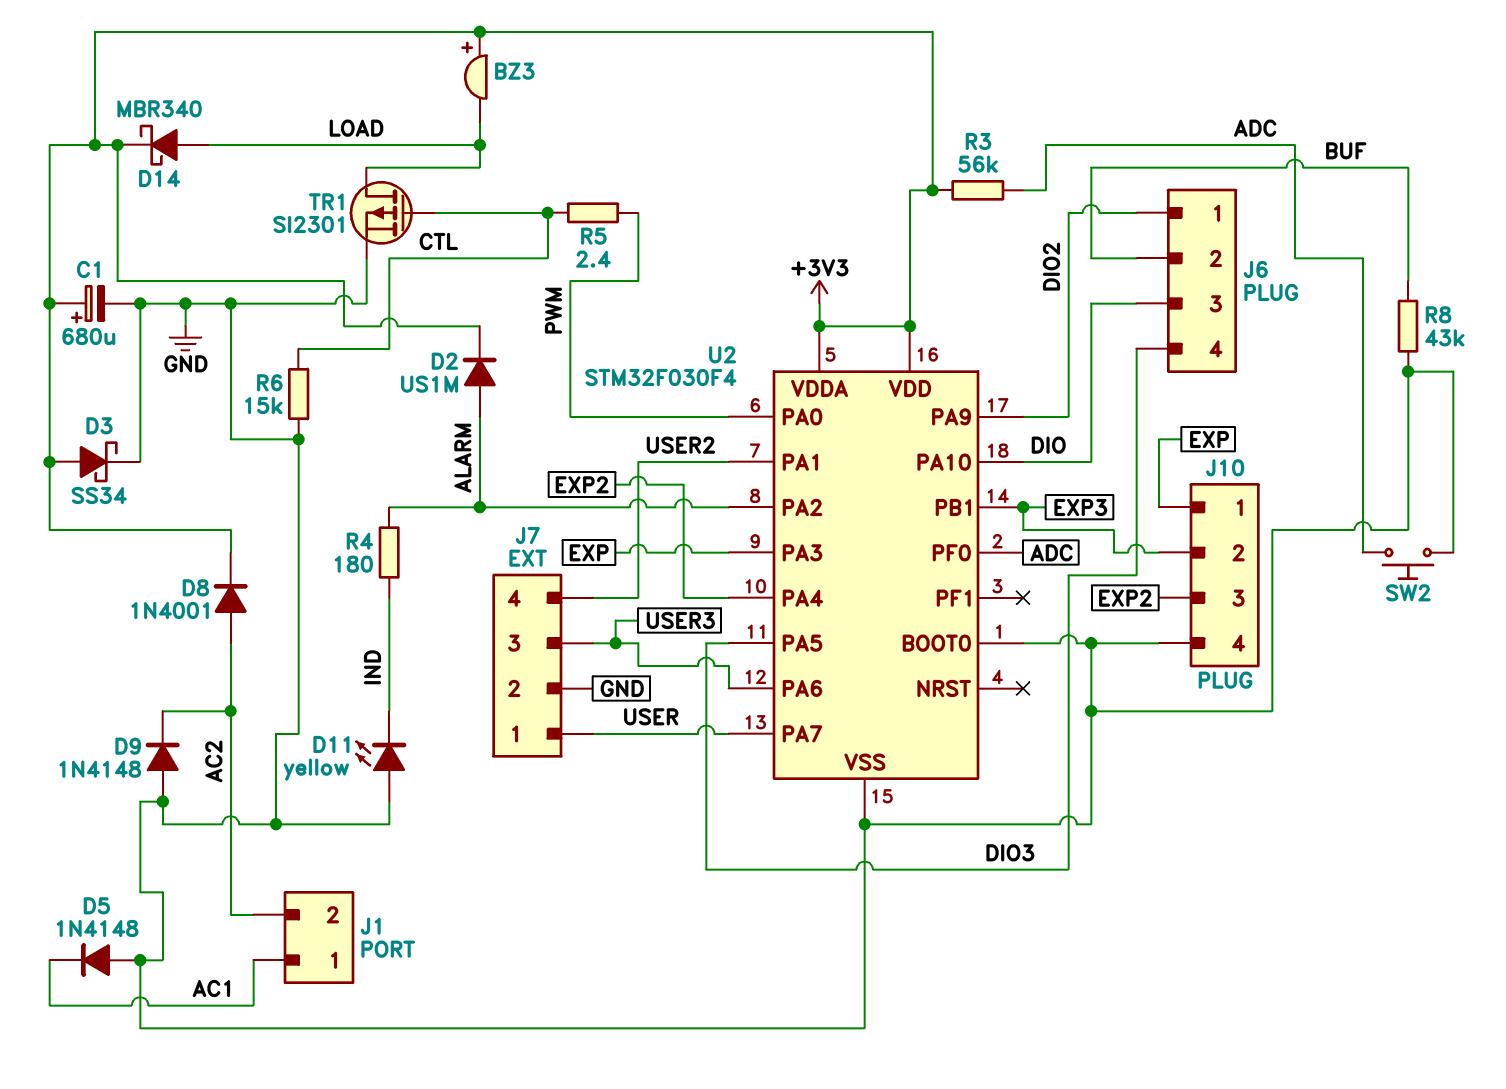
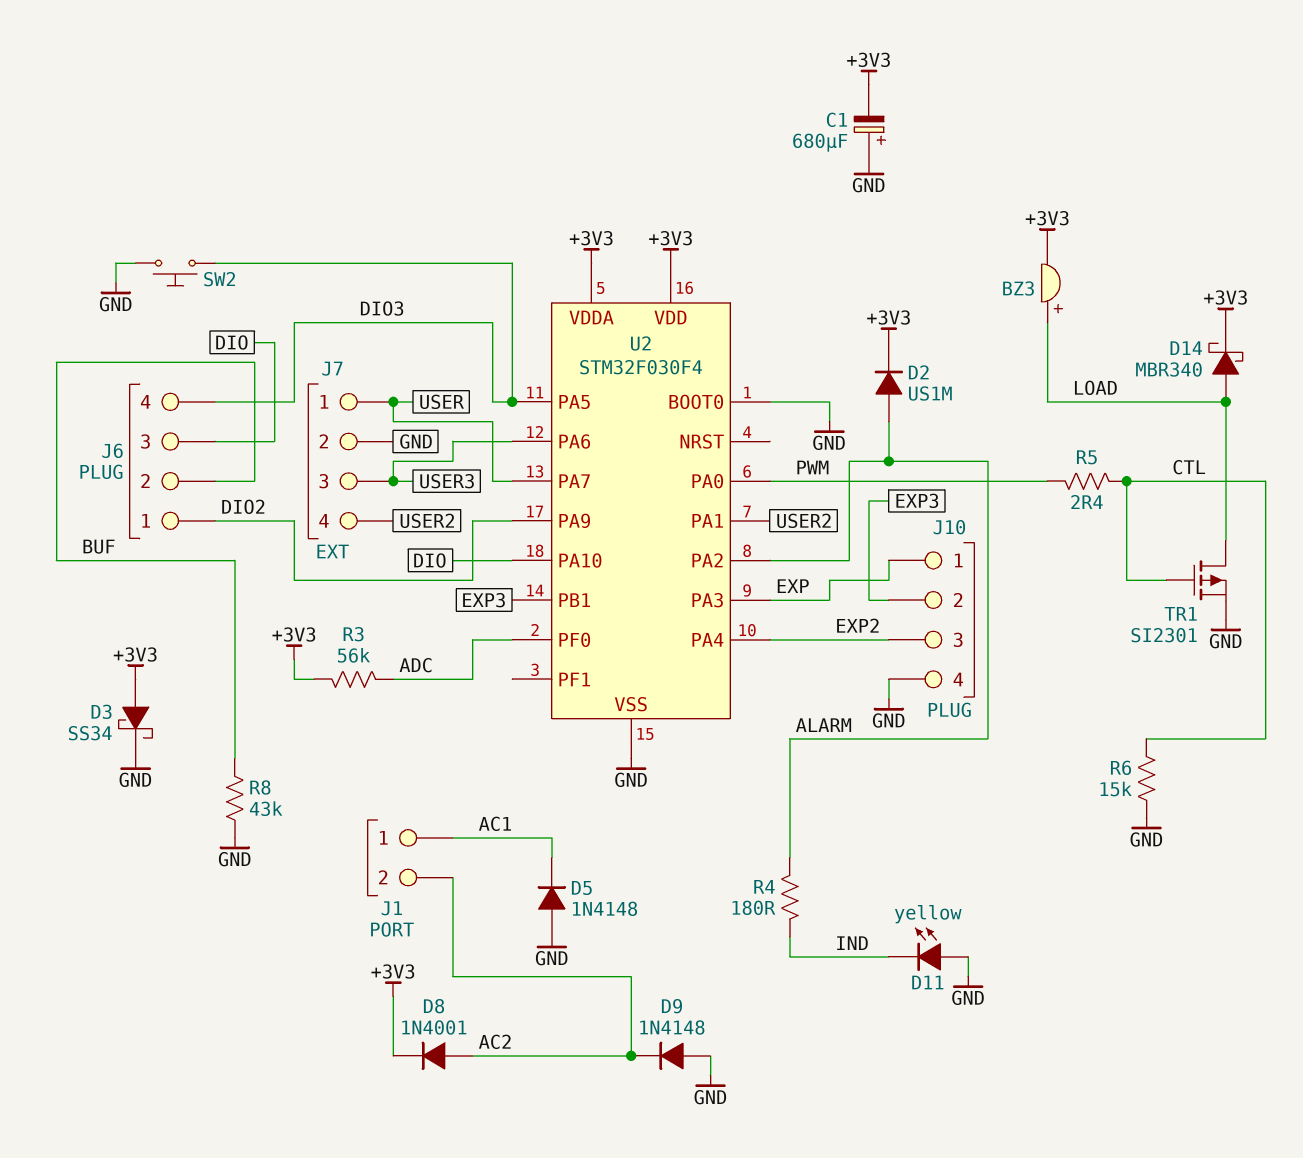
BZ3: buzzer (plus +3V3, minus LOAD) -> buzzer (plus LOAD, minus +3V3)
C1: 680uF (plus +3V3, minus GND) -> 680uF (plus GND, minus +3V3)
SW2: button (ADC, GND) -> button (DIO3, GND)

